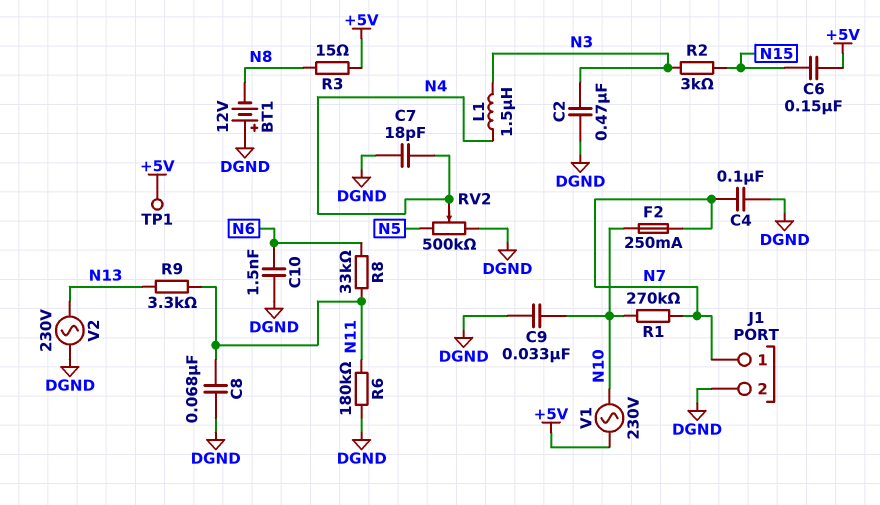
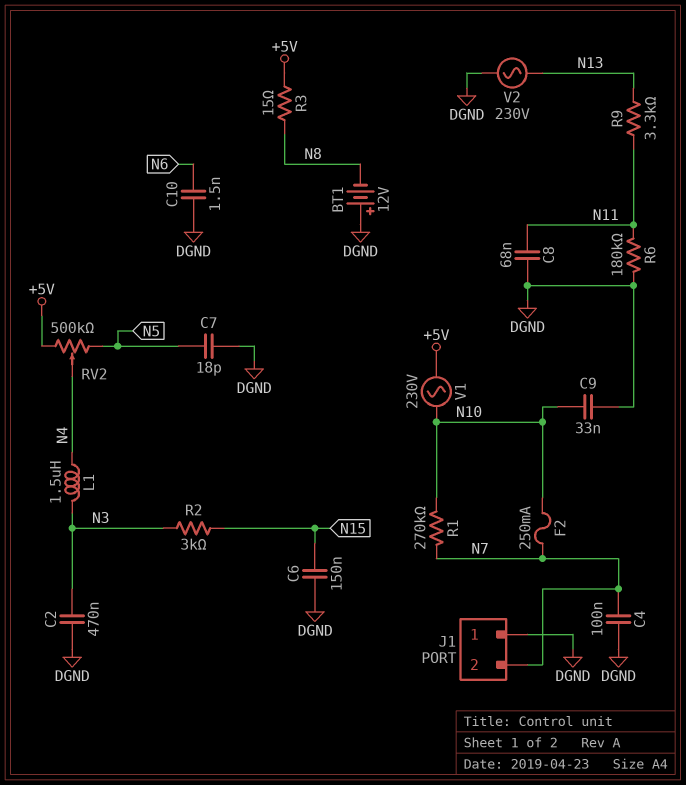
C6: 150nF (+5V, N15) -> 150nF (DGND, N15)
C7: 18pF (DGND, N4) -> 18pF (DGND, N5)
J1 pin 1: N7 -> DGND
J1 pin 2: DGND -> N7
R8: 33k (N6, N11) -> none
RV2: 500k (DGND, N5, wiper N4) -> 500k (+5V, N5, wiper N4)
TP1: test point (+5V) -> none

